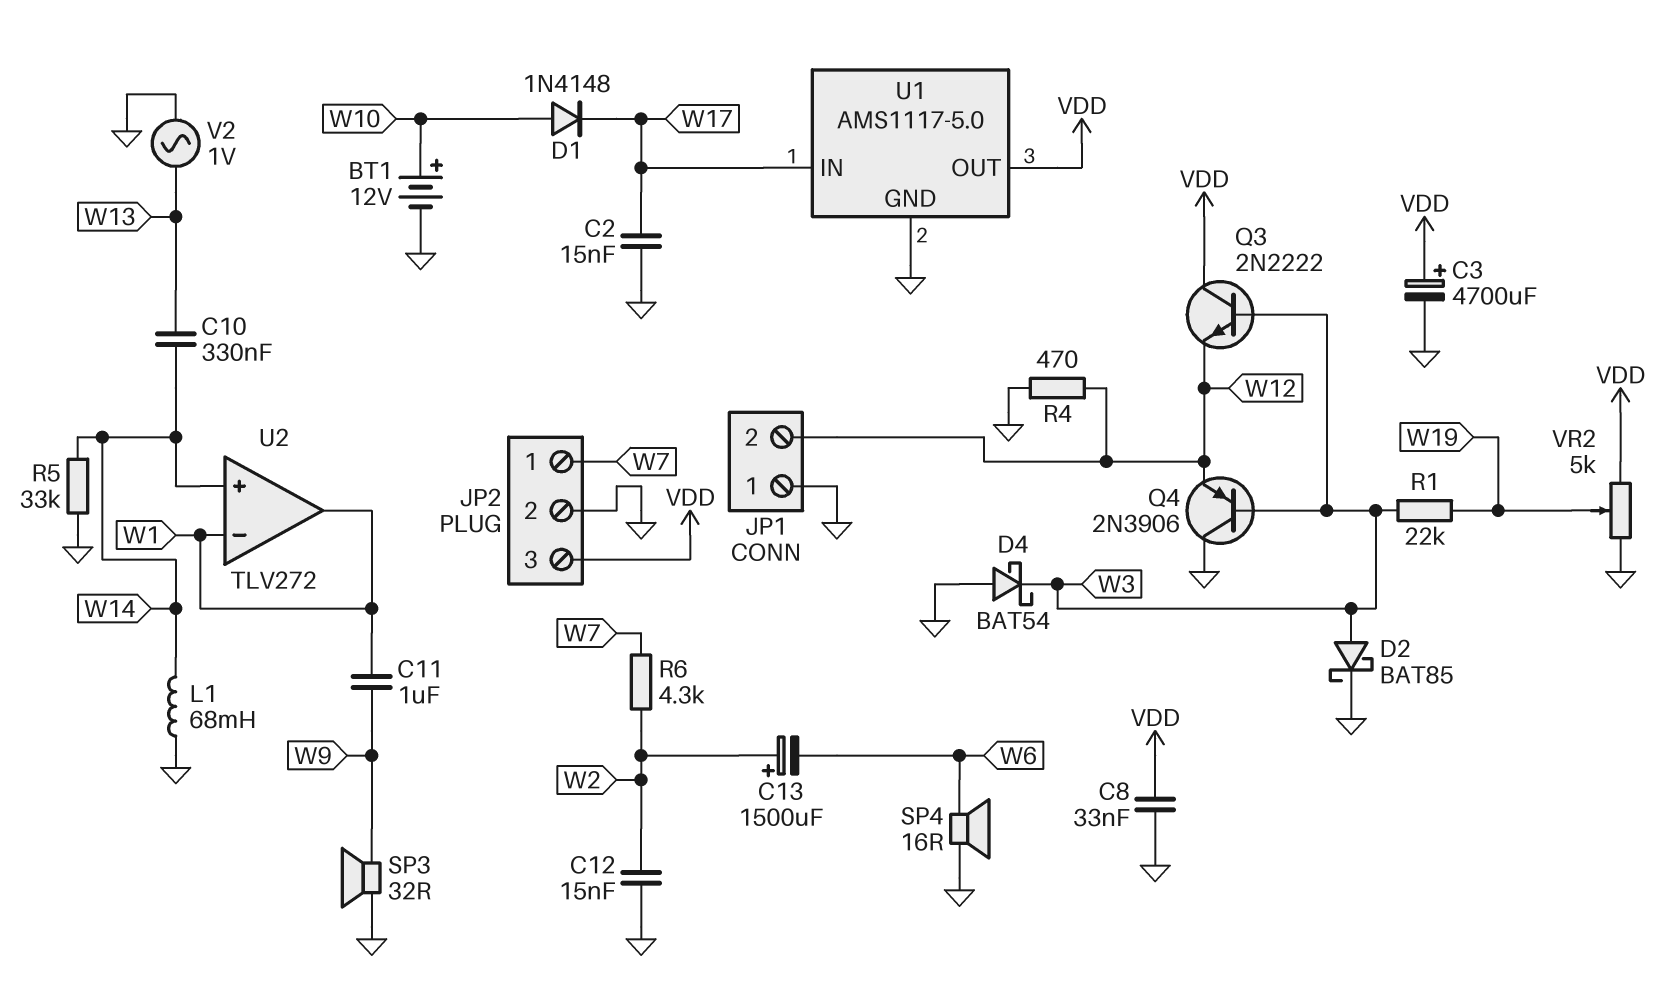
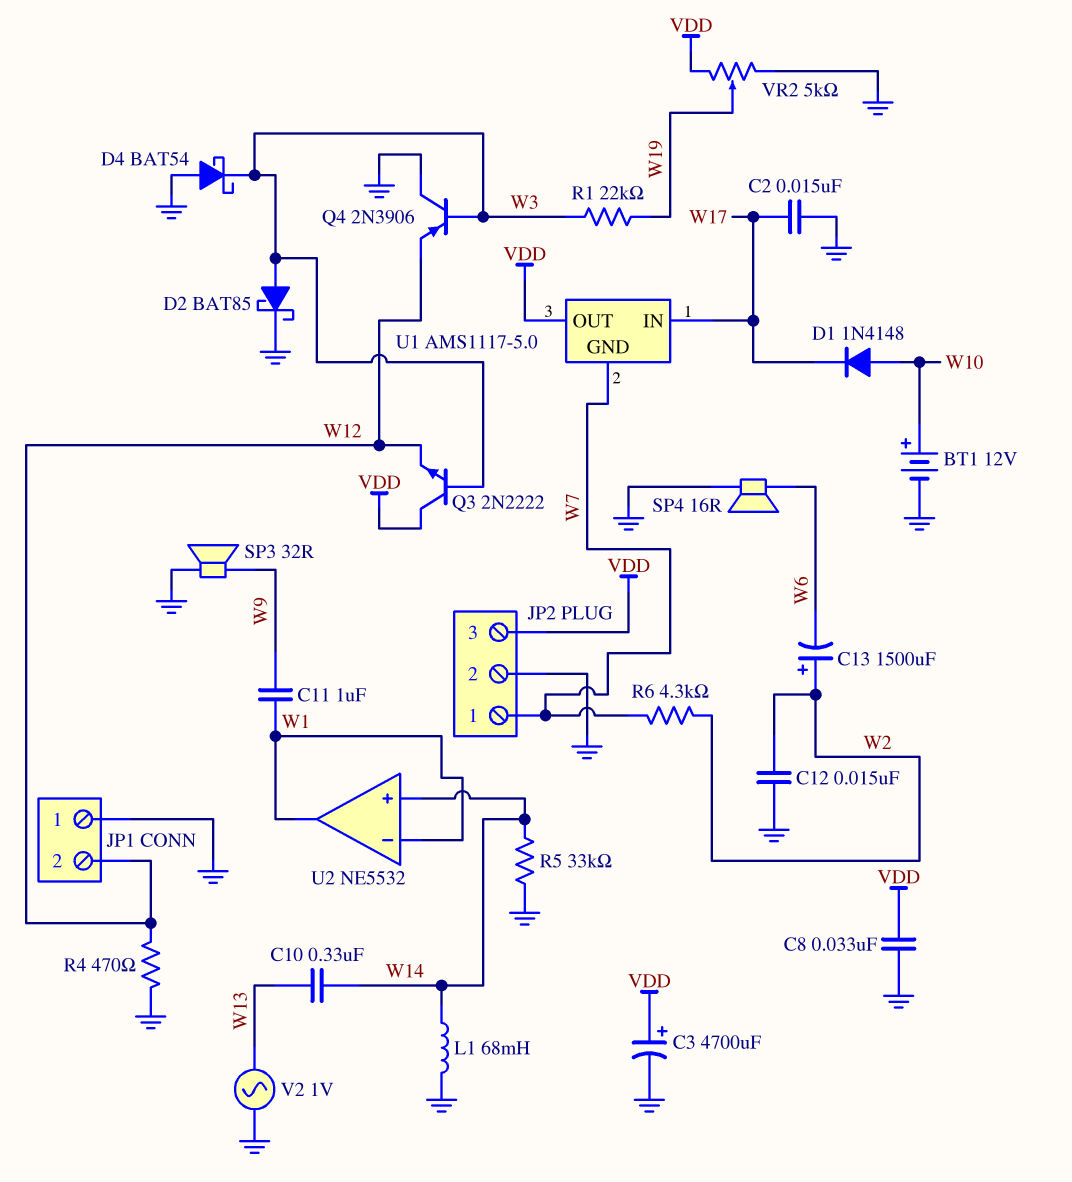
U1 pin GND: GND -> W7
U2: TLV272 -> NE5532

